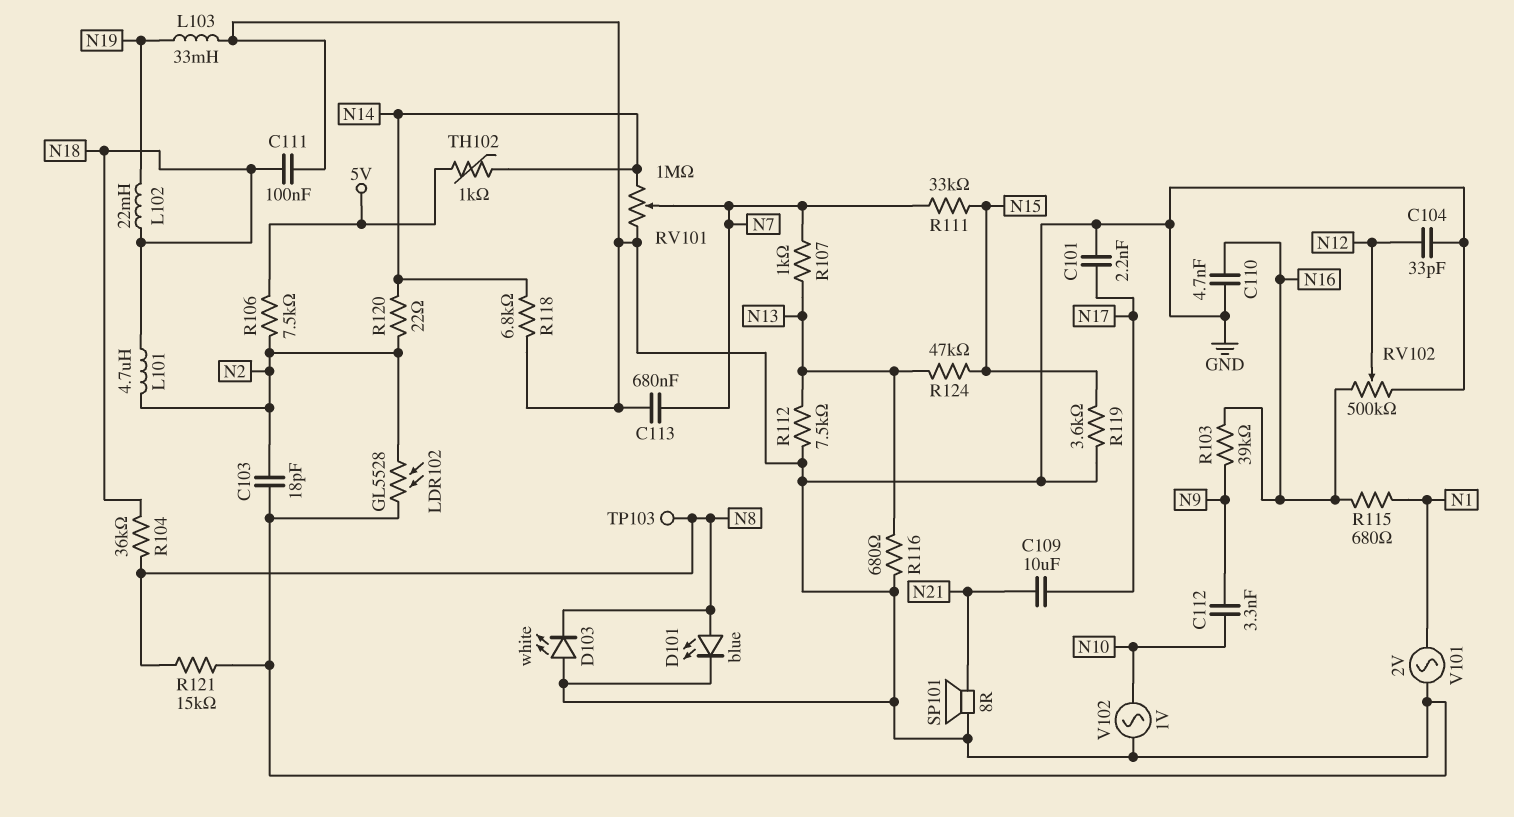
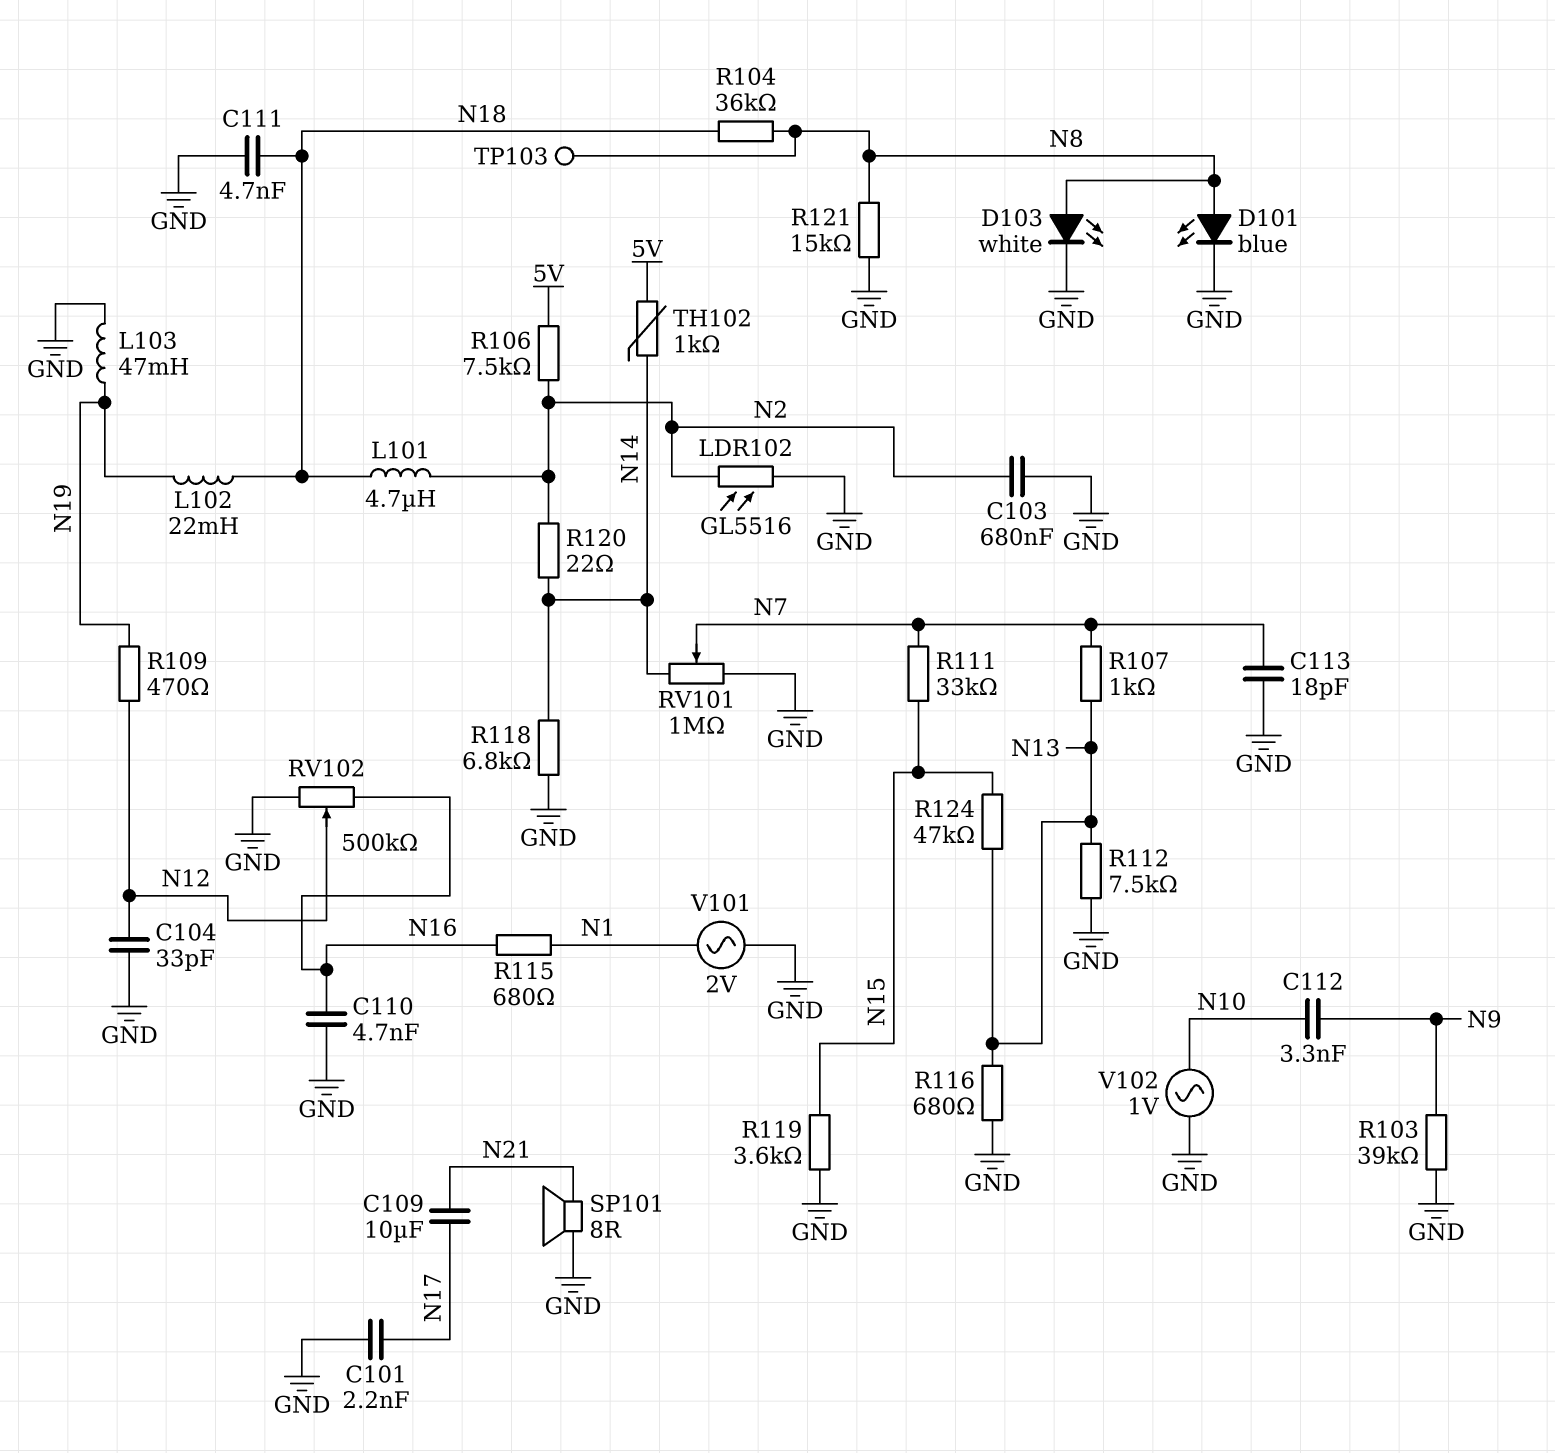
C103: 18pF (GND, N2) -> 680nF (GND, N2)
C111: 100nF (GND, N18) -> 4.7nF (GND, N18)
C113: 680nF (GND, N7) -> 18pF (GND, N7)
D103: LED white (A GND, K N8) -> LED white (A N8, K GND)
L103: 33mH (GND, N19) -> 47mH (GND, N19)
LDR102: GL5528 (GND, N2) -> GL5516 (GND, N2)
R103: 39k (N9, N16) -> 39k (GND, N9)
R109: none -> 470 (N12, N19)

